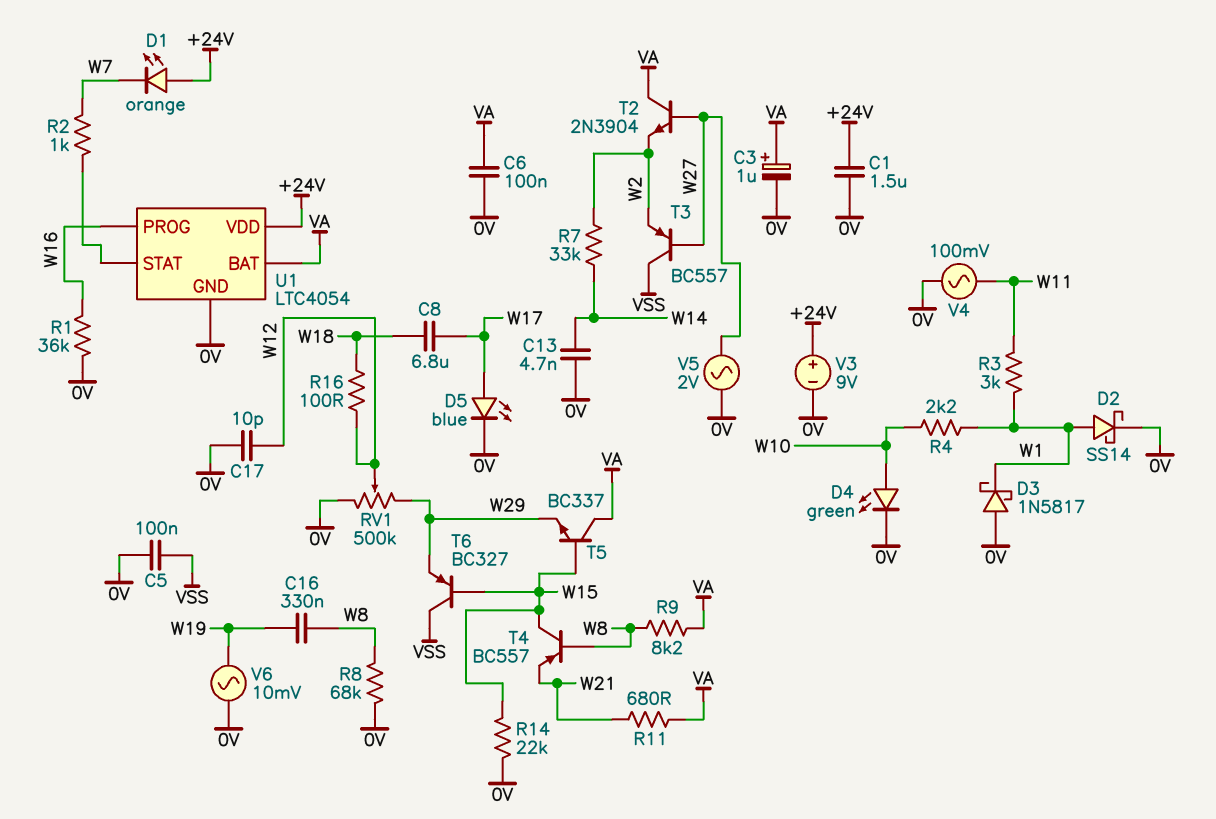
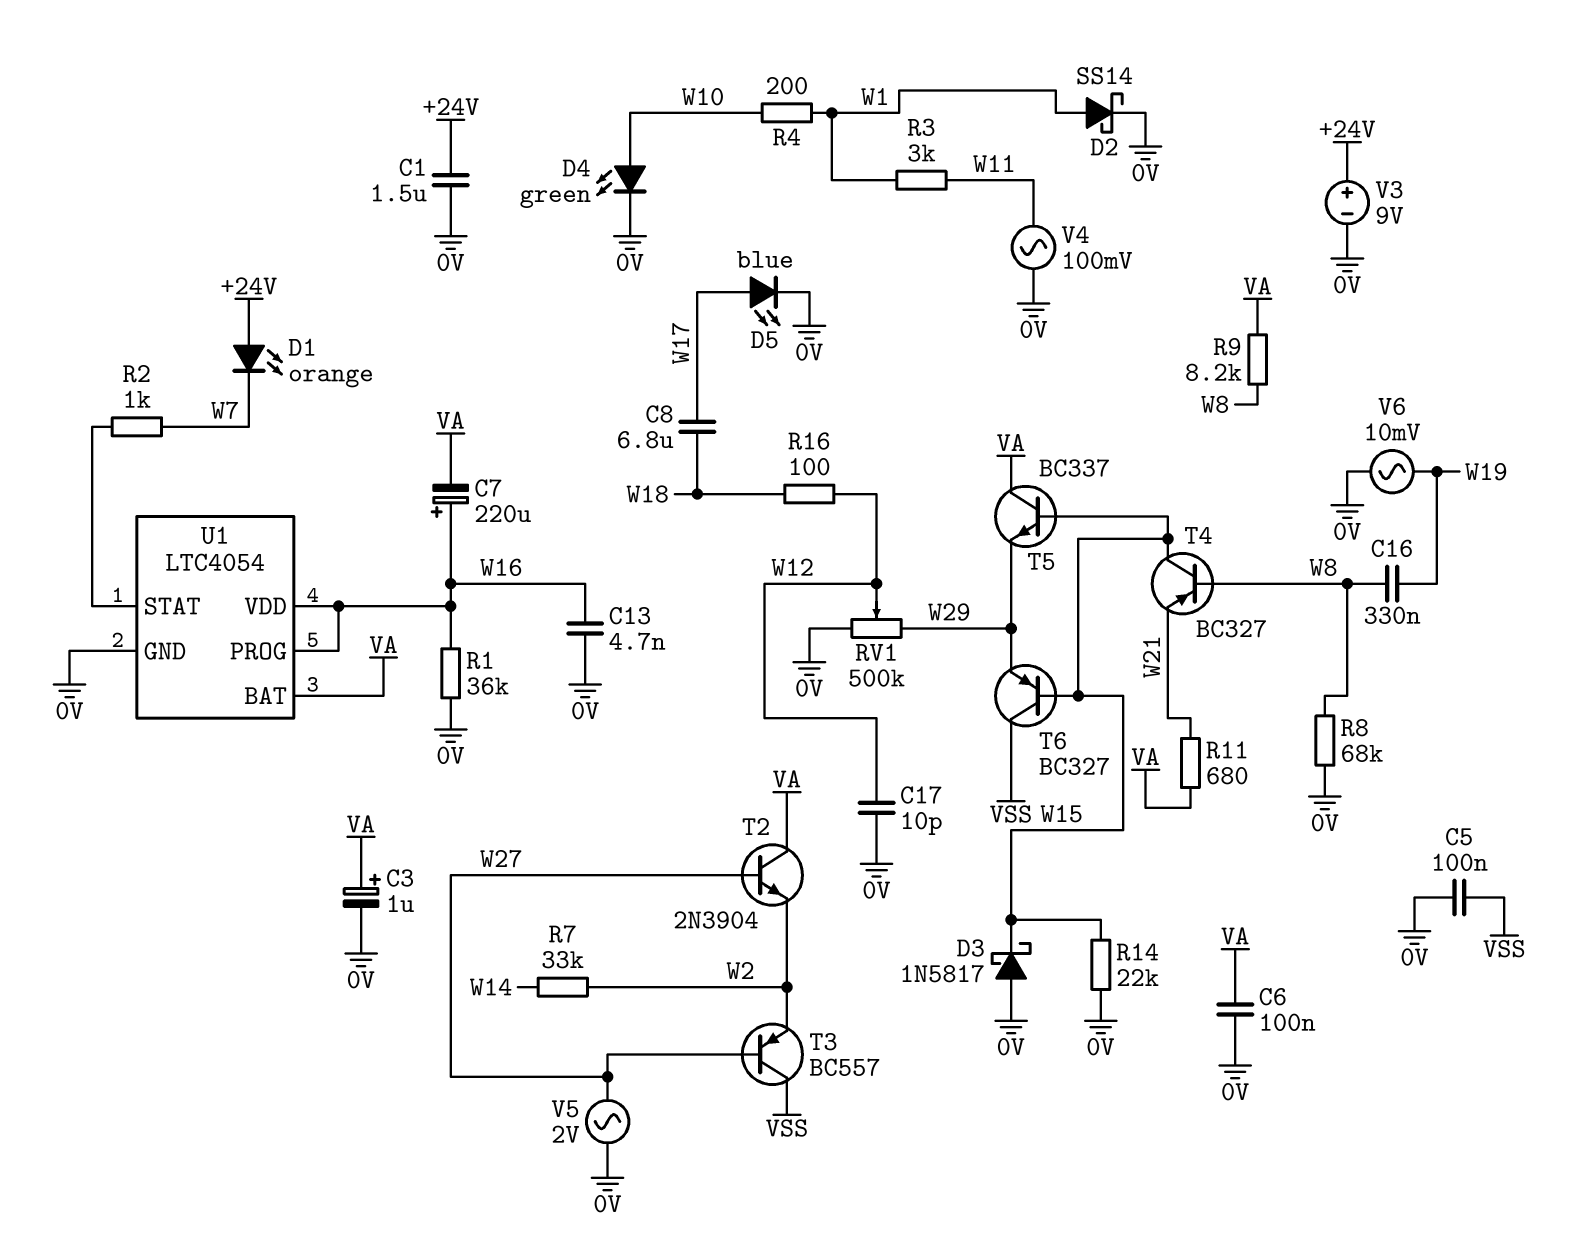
C7: none -> 220uF (plus W16, minus VA)
C13: 4.7nF (0V, W14) -> 4.7nF (0V, W16)
D3: schottky 1N5817 (A 0V, K W1) -> schottky 1N5817 (A 0V, K W15)
R4: 2.2k (W1, W10) -> 200 (W1, W10)
T4: PNP BC557 (B W8, C W15, E W21) -> PNP BC327 (B W8, C W15, E W21)
U1 pin VDD: +24V -> W16

